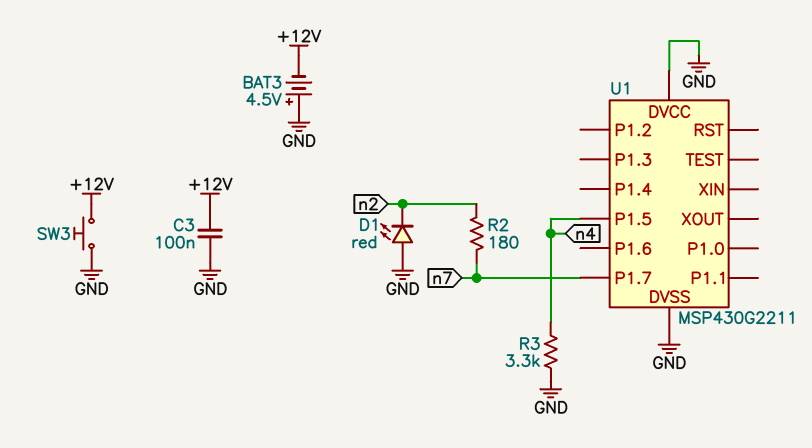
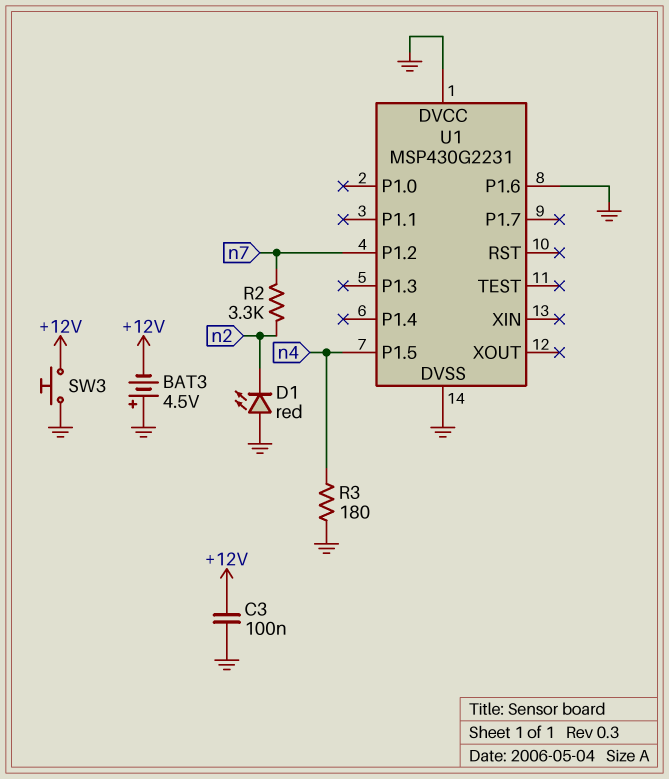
R2: 180 (n2, n7) -> 3.3k (n2, n7)
R3: 3.3k (GND, n4) -> 180 (GND, n4)
U1: MSP430G2211 -> MSP430G2231
U1 pin P1.2: none -> n7
U1 pin P1.6: none -> GND
U1 pin P1.7: n7 -> none

